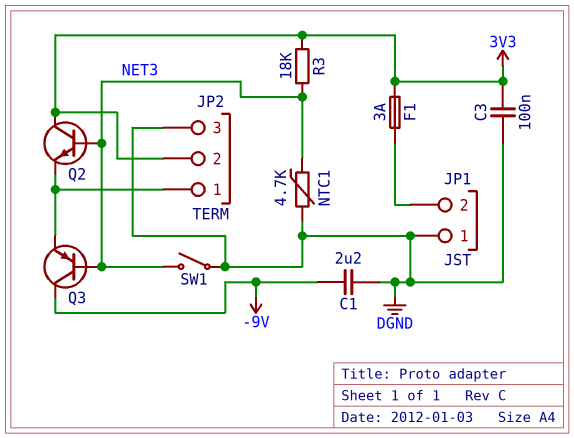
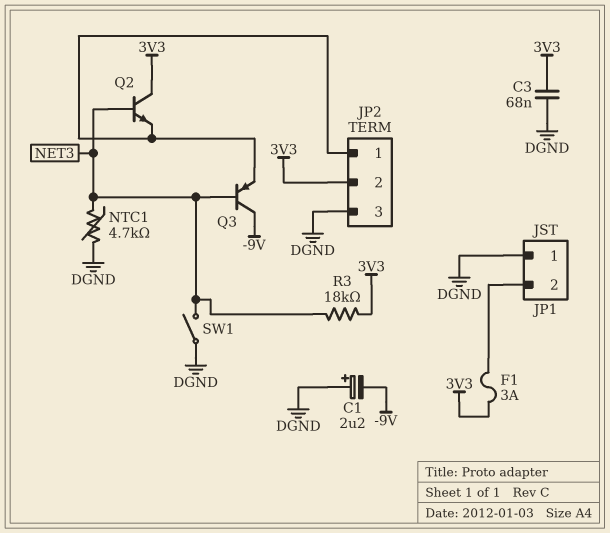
C1: 2.2uF (-9V, DGND) -> 2.2uF (plus DGND, minus -9V)
C3: 100nF (3V3, DGND) -> 68nF (3V3, DGND)

